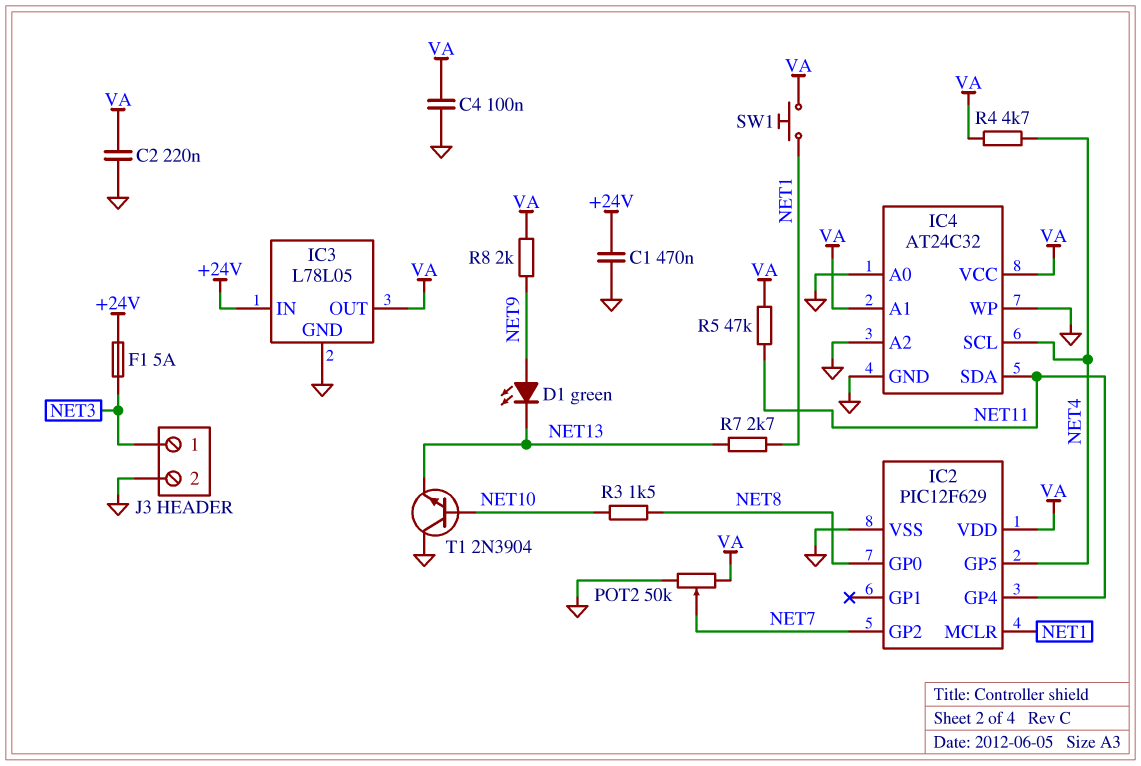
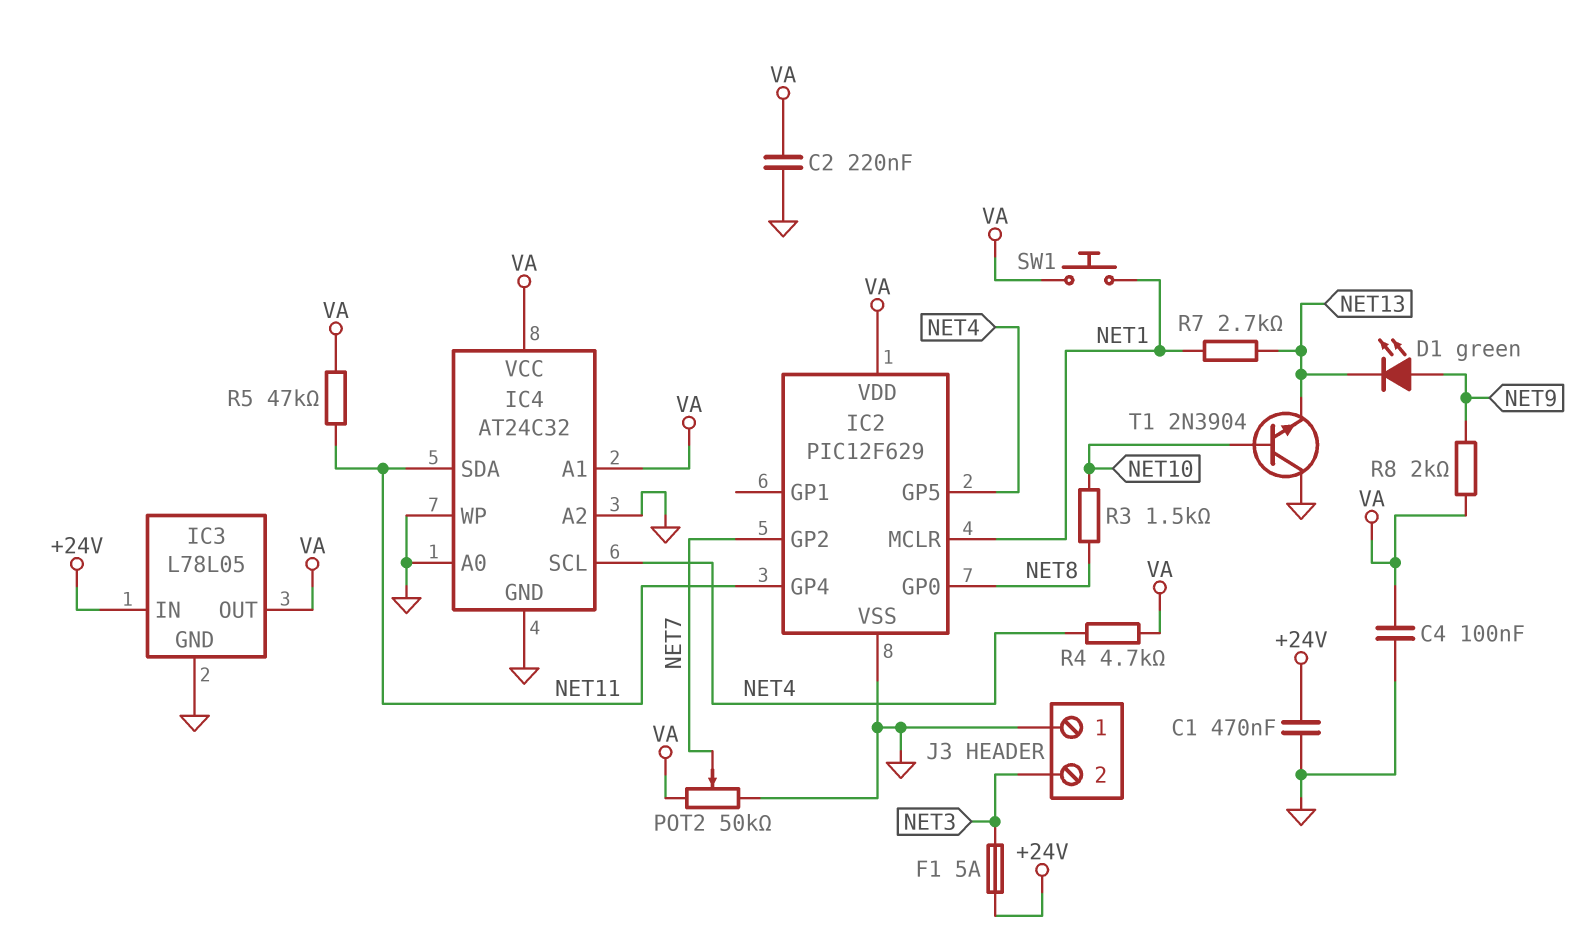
J3 pin 1: NET3 -> GND
J3 pin 2: GND -> NET3

